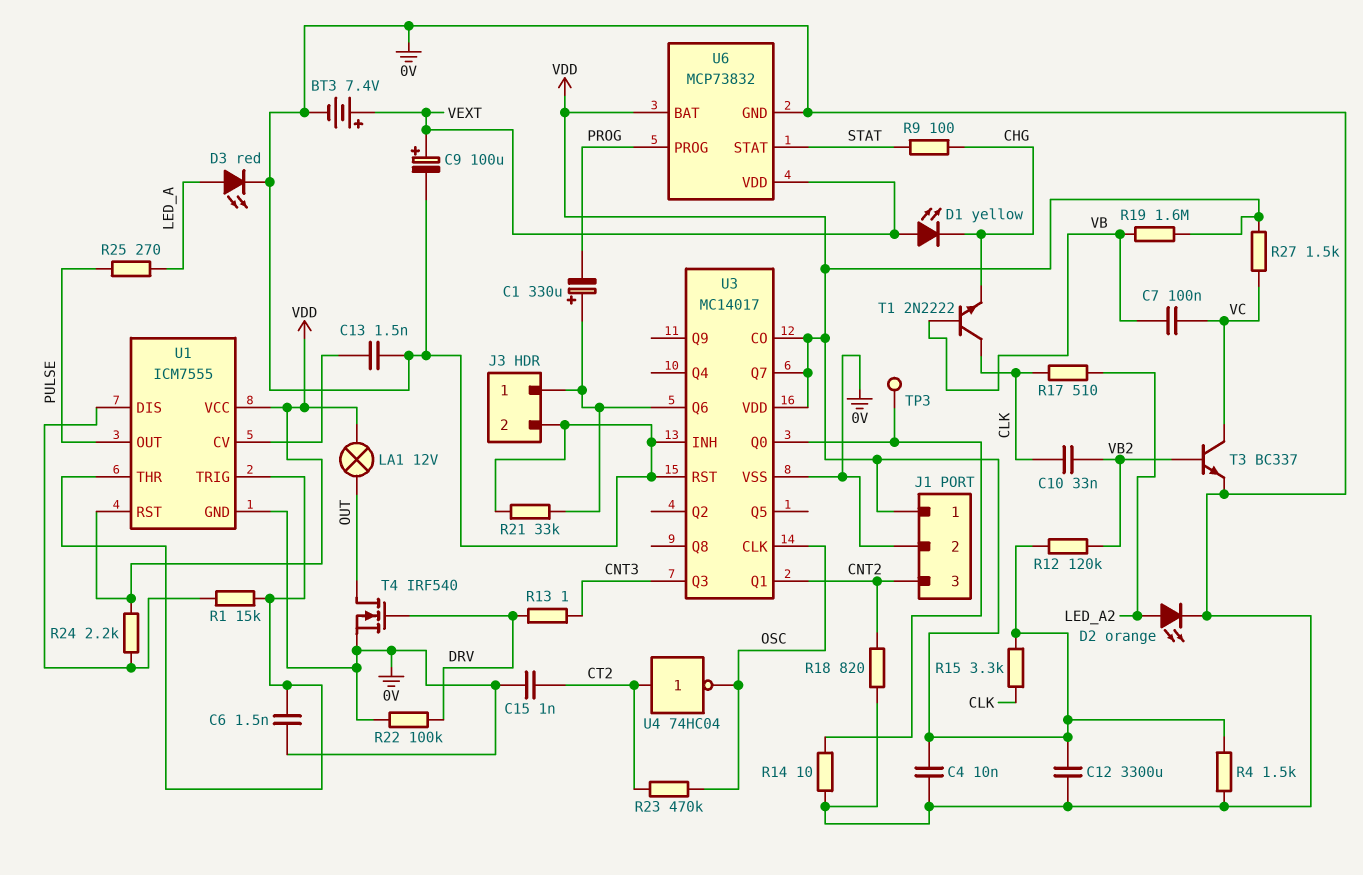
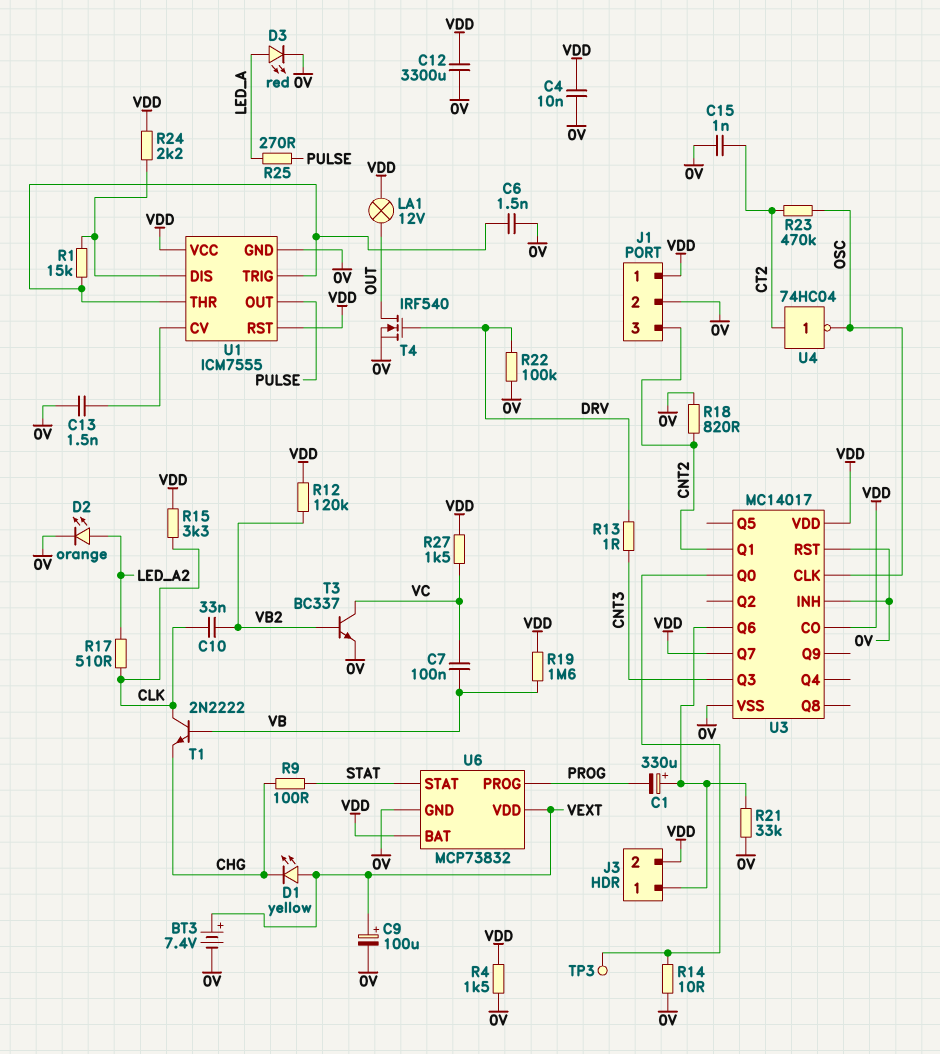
J3 pin 2: 0V -> VDD

